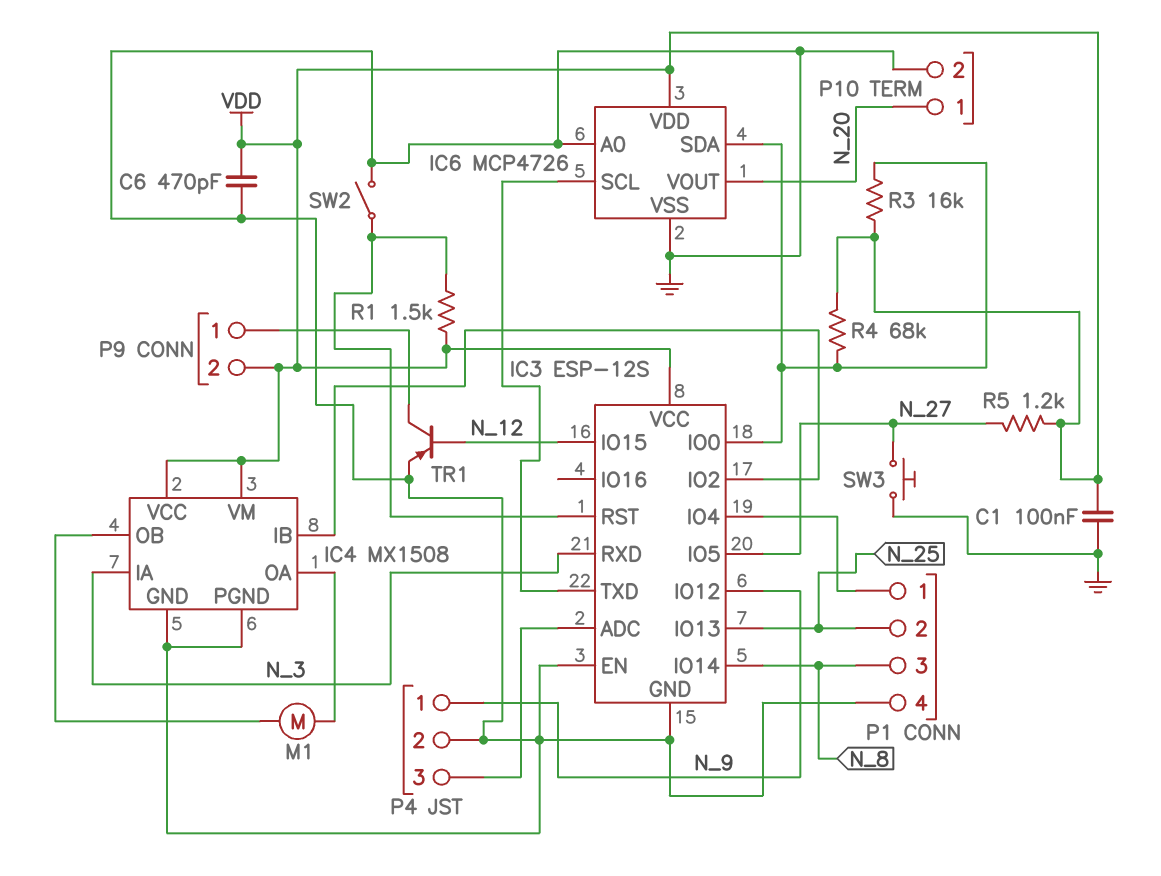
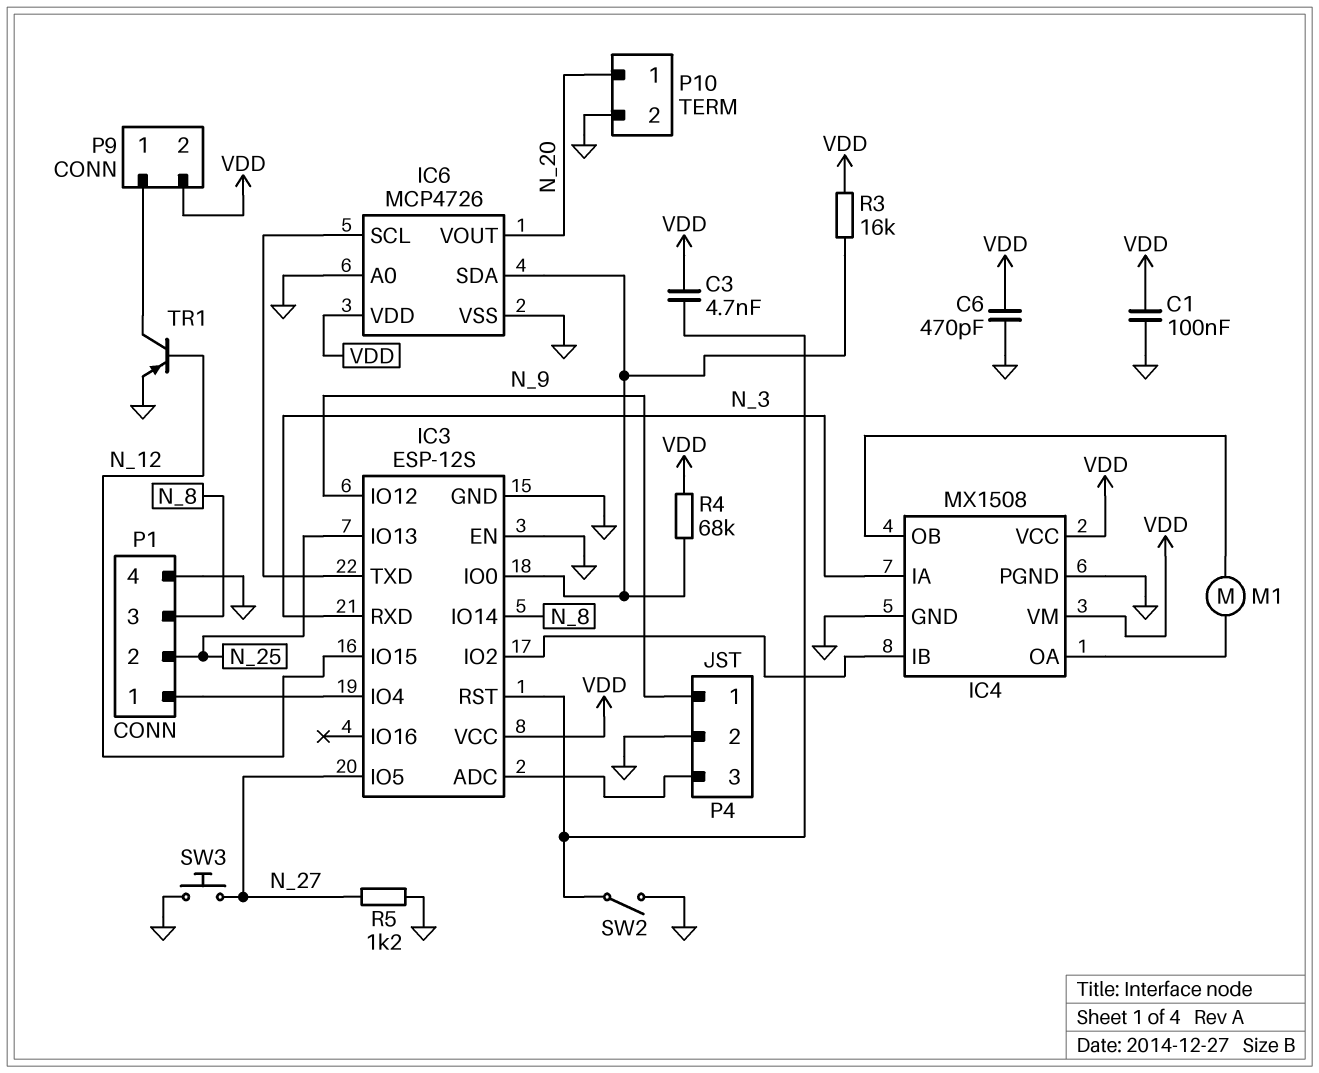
C3: none -> 4.7nF (IC3/RST, VDD)
R1: 1.5k (IC3/RST, VDD) -> none
R5: 1.2k (N_27, VDD) -> 1.2k (GND, N_27)

